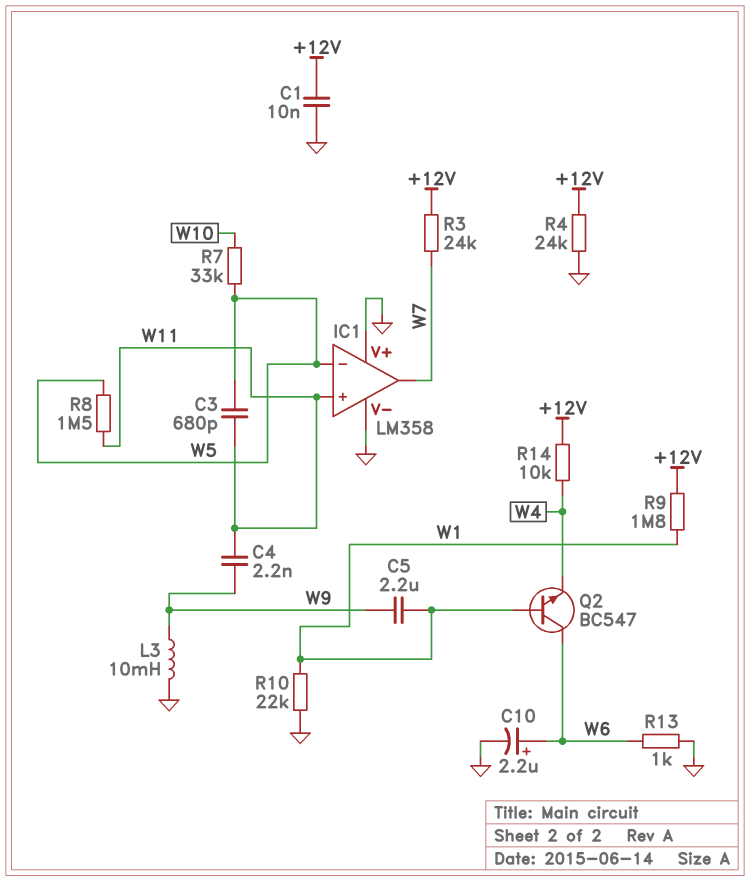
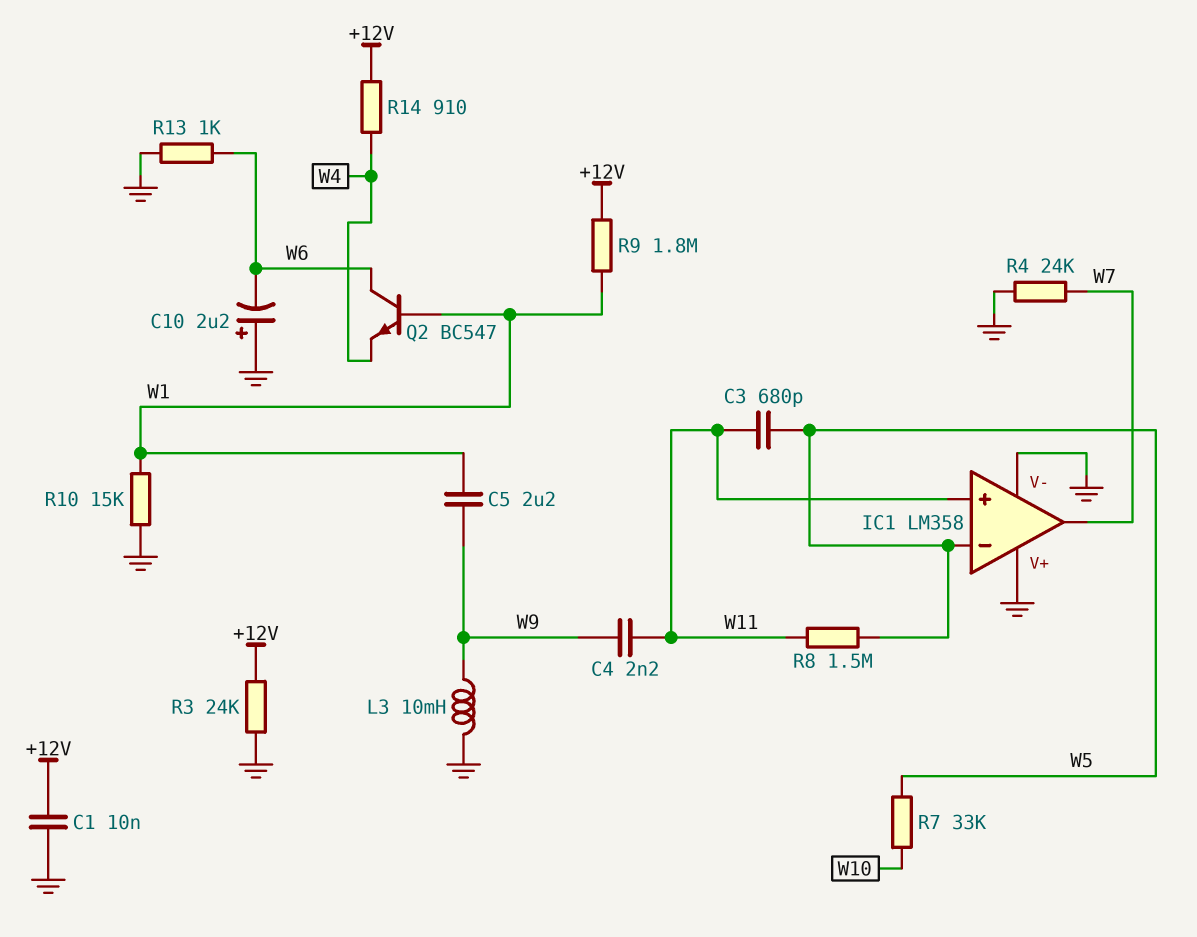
C10: 2.2uF (plus W6, minus GND) -> 2.2uF (plus GND, minus W6)
R3: 24k (+12V, W7) -> 24k (+12V, GND)
R4: 24k (+12V, GND) -> 24k (GND, W7)
R10: 22k (GND, W1) -> 15k (GND, W1)
R14: 10k (+12V, W4) -> 910 (+12V, W4)

